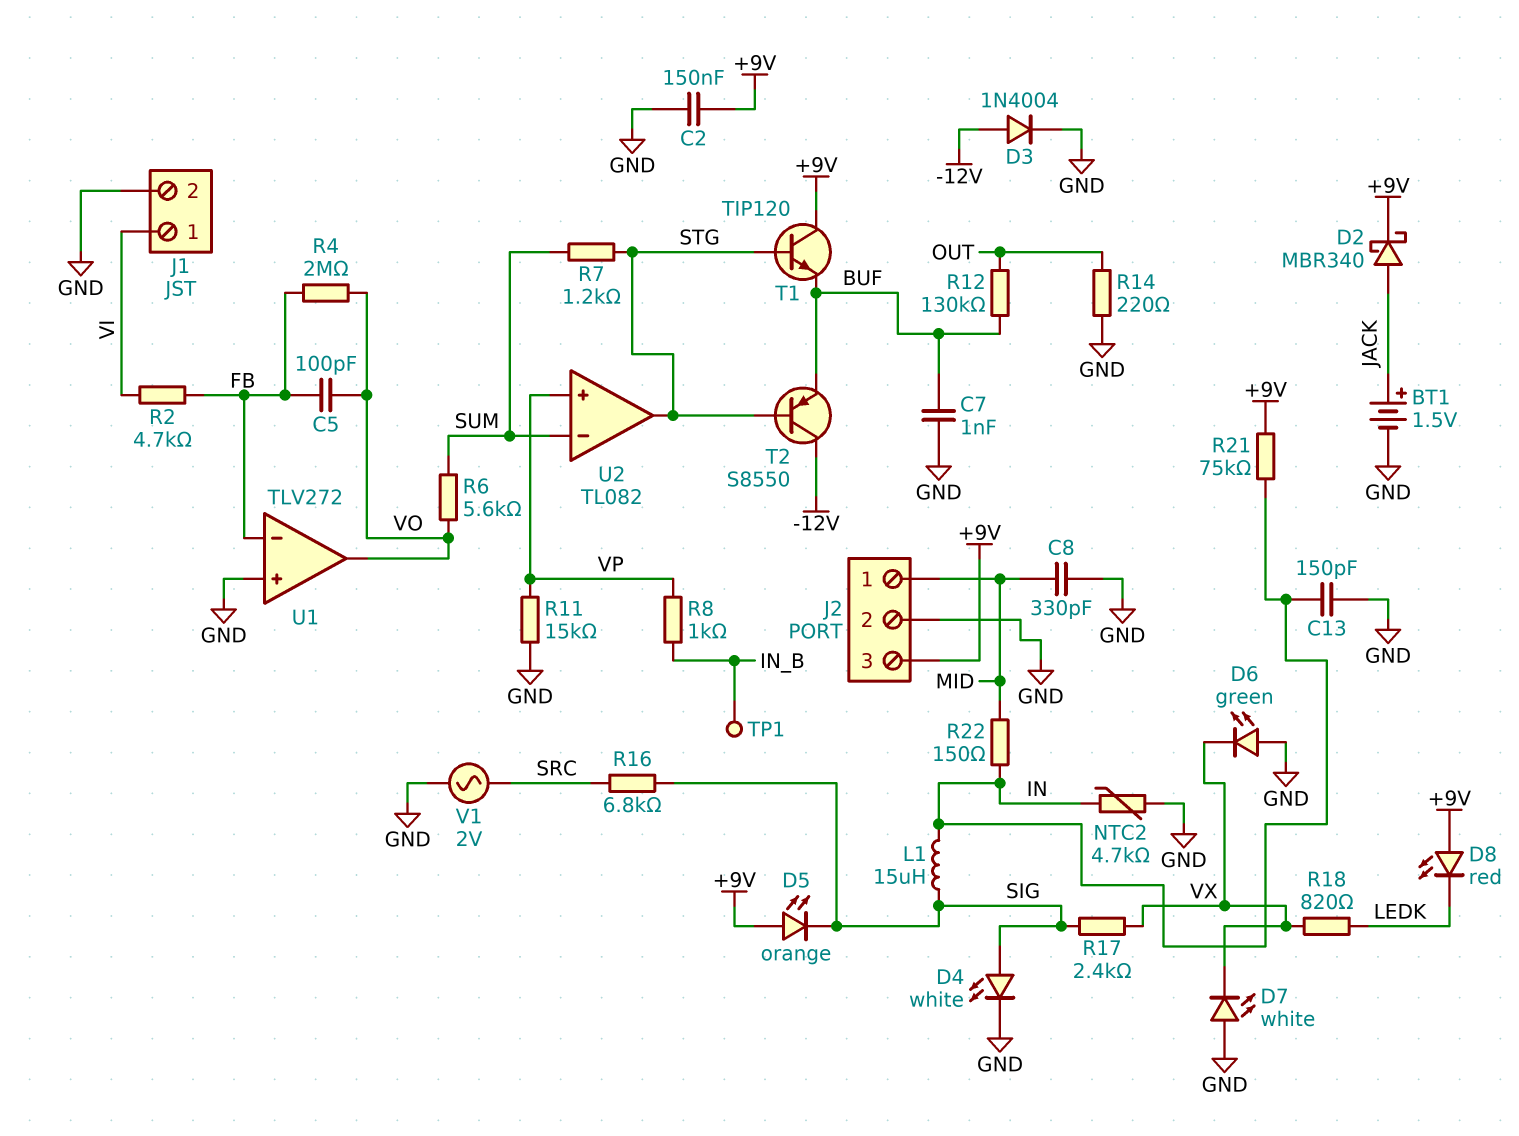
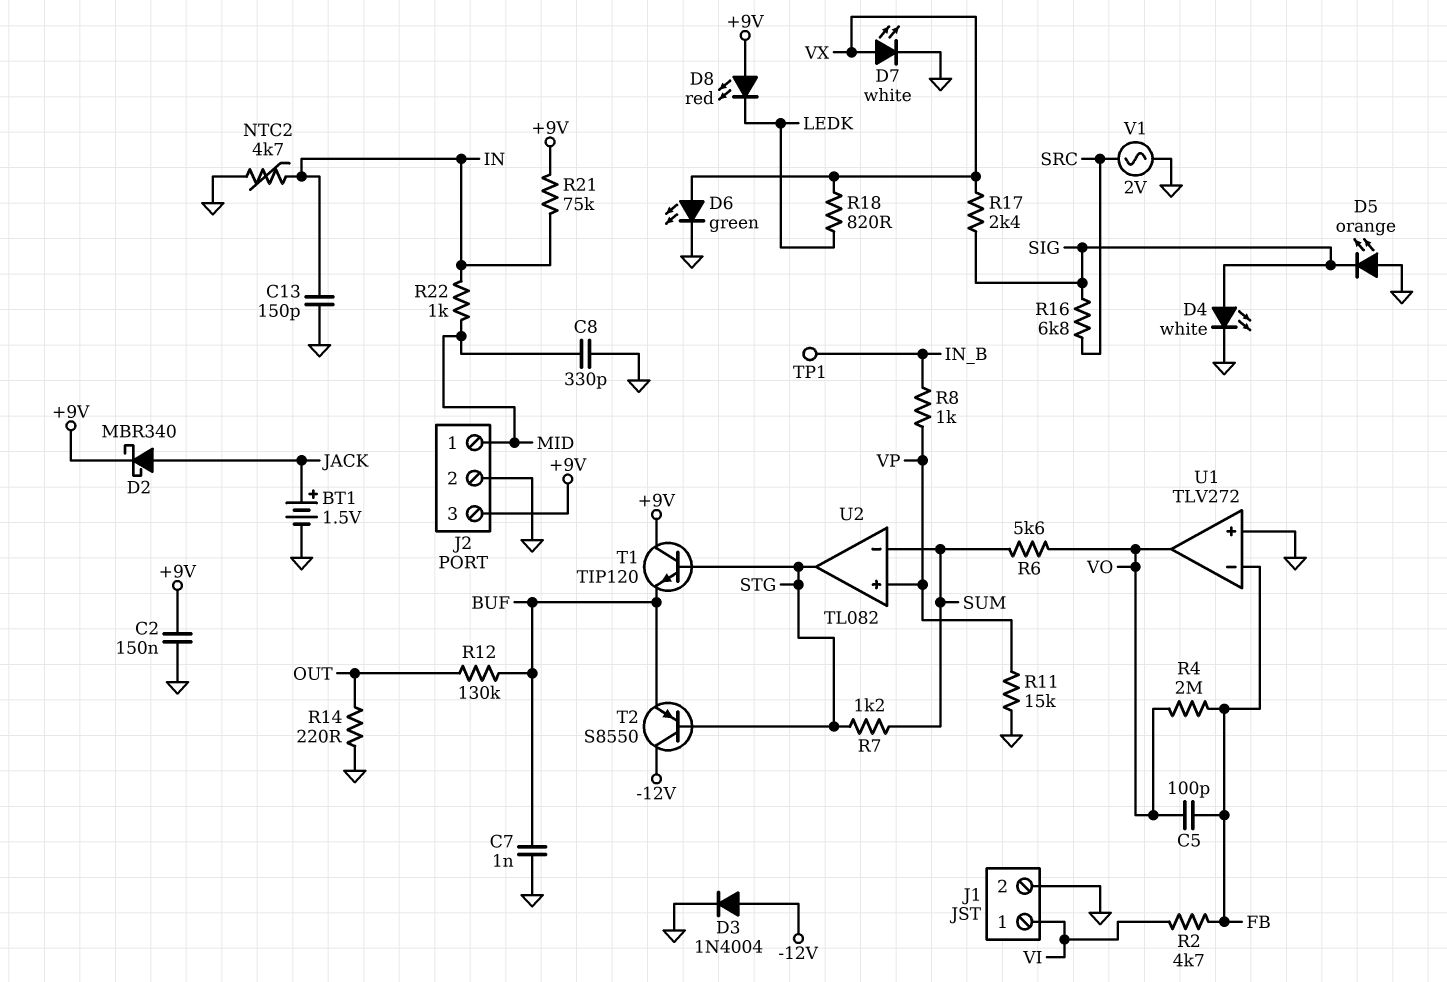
D5: LED orange (A +9V, K SIG) -> LED orange (A GND, K SIG)
D6: LED green (A GND, K VX) -> LED green (A VX, K GND)
D7: LED white (A GND, K VX) -> LED white (A VX, K GND)
L1: 15uH (IN, SIG) -> none
R22: 150 (IN, MID) -> 1k (IN, MID)

